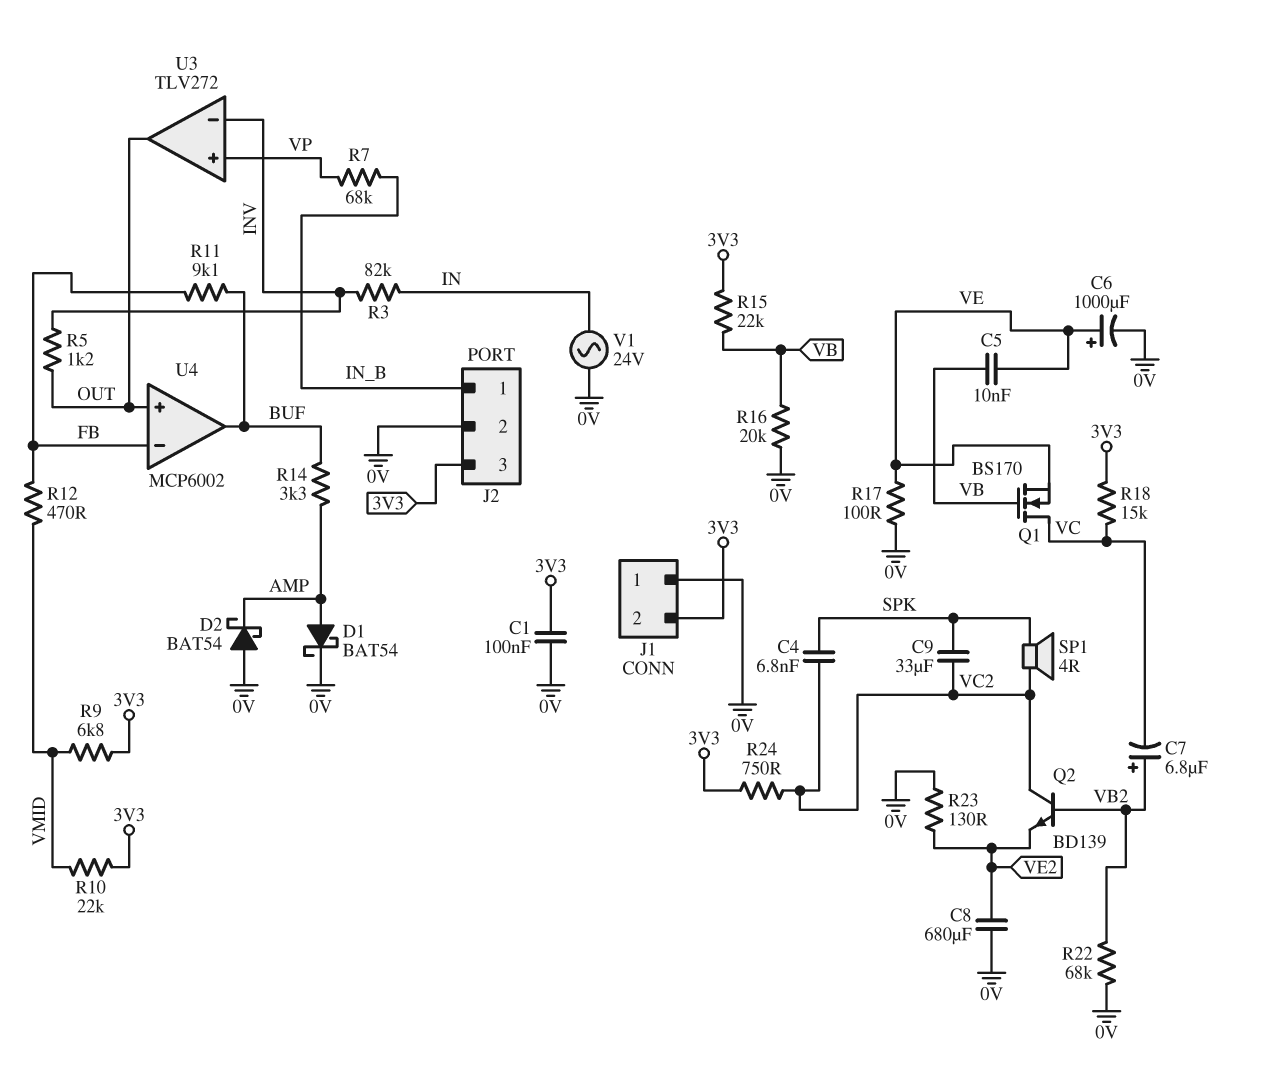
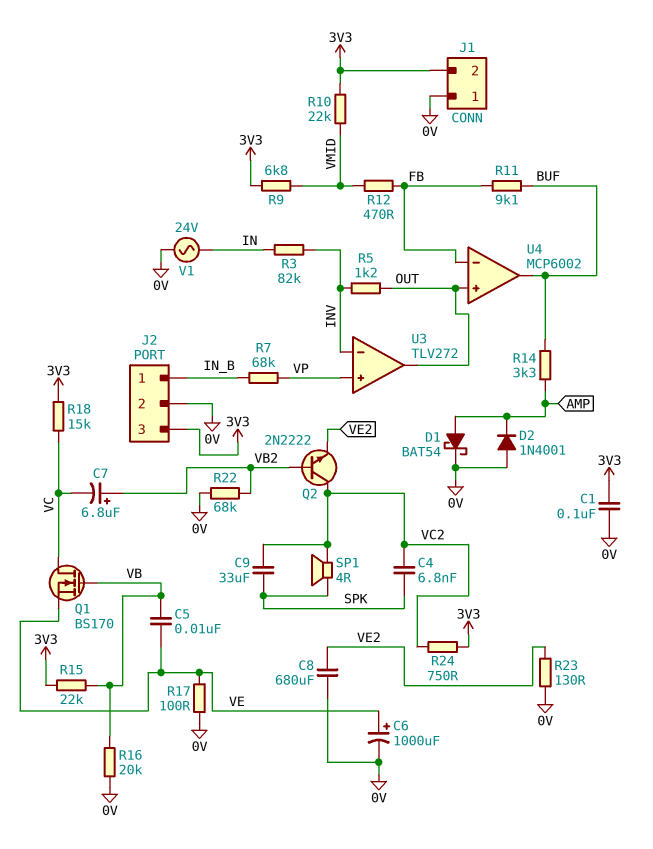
D2: schottky BAT54 (A 0V, K AMP) -> diode 1N4001 (A 0V, K AMP)
Q2: NPN BD139 (B VB2, C VC2, E VE2) -> NPN 2N2222 (B VB2, C VC2, E VE2)

